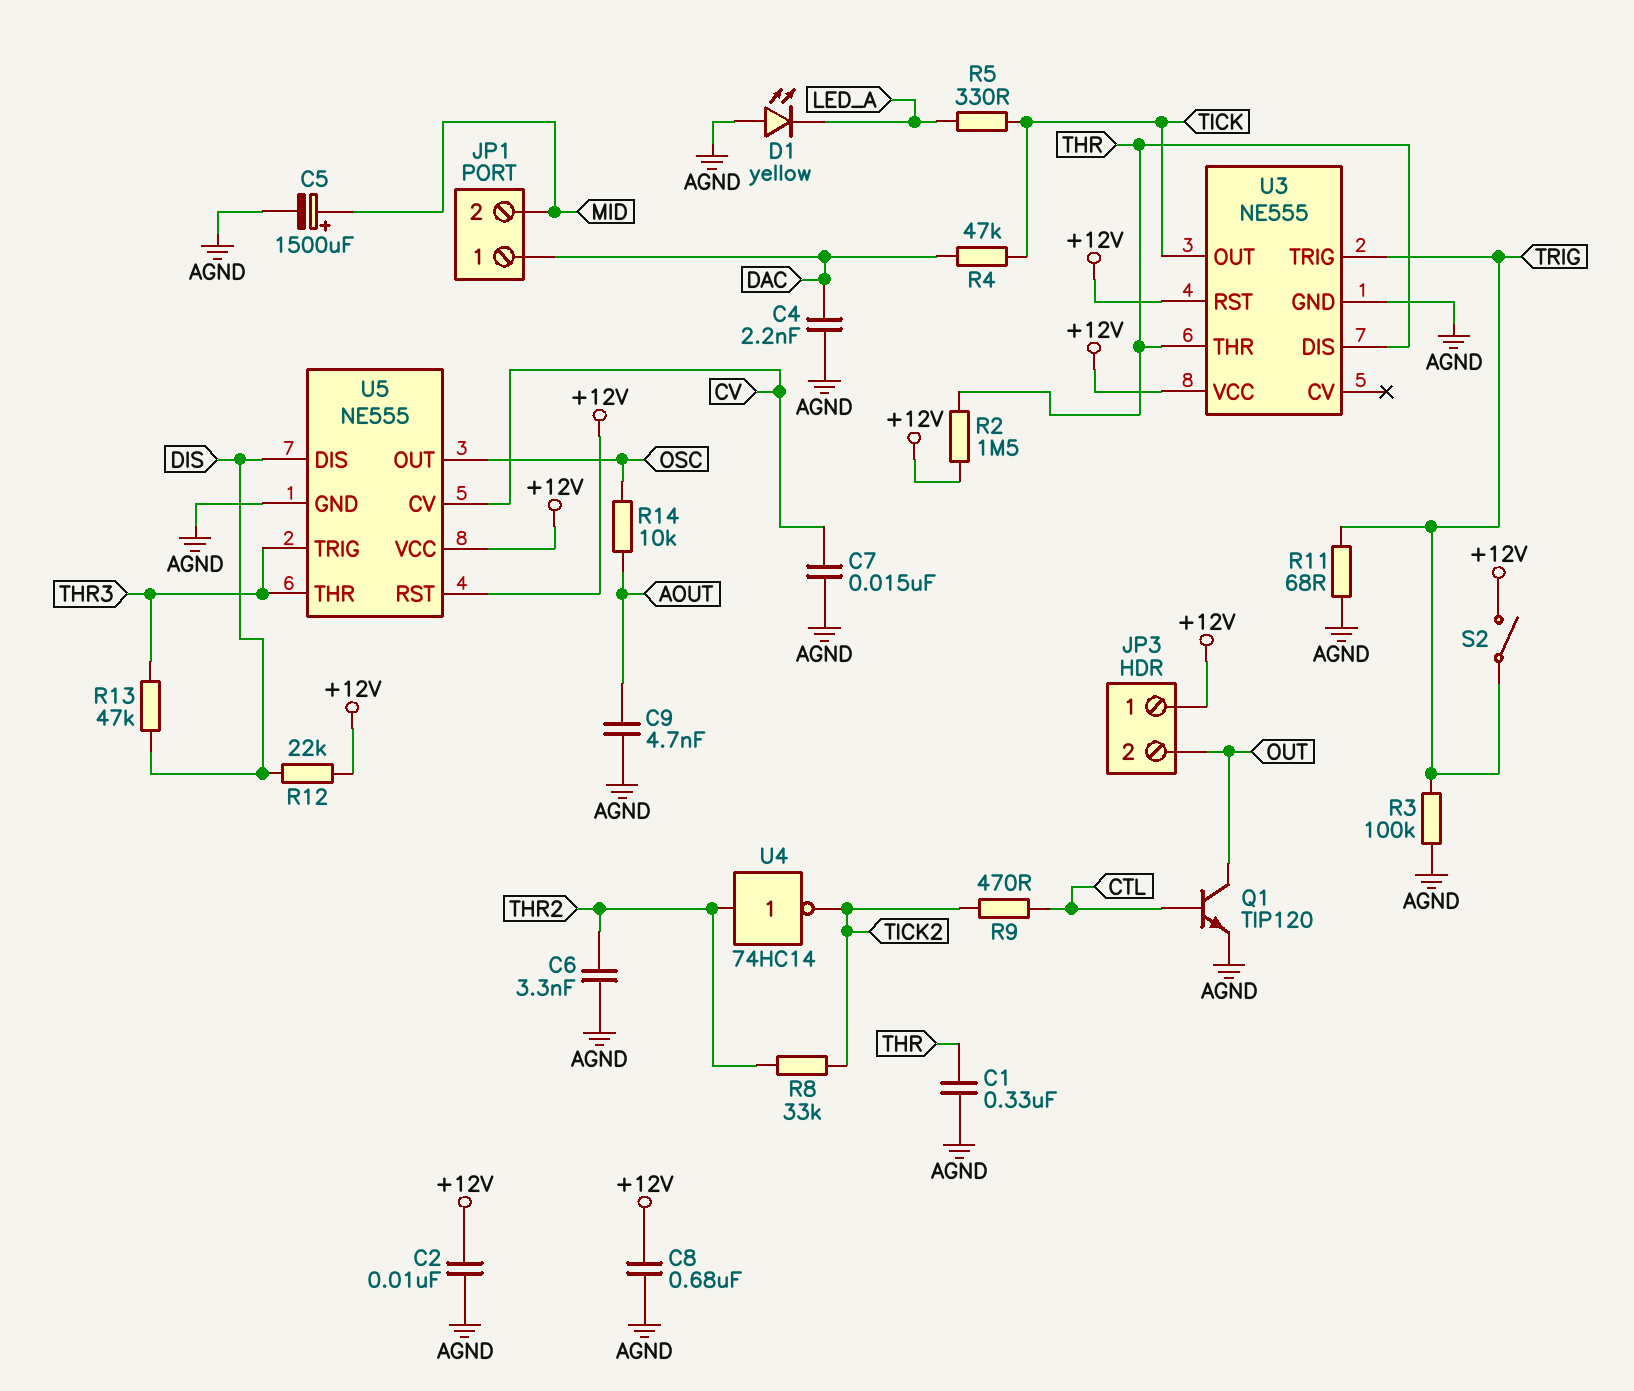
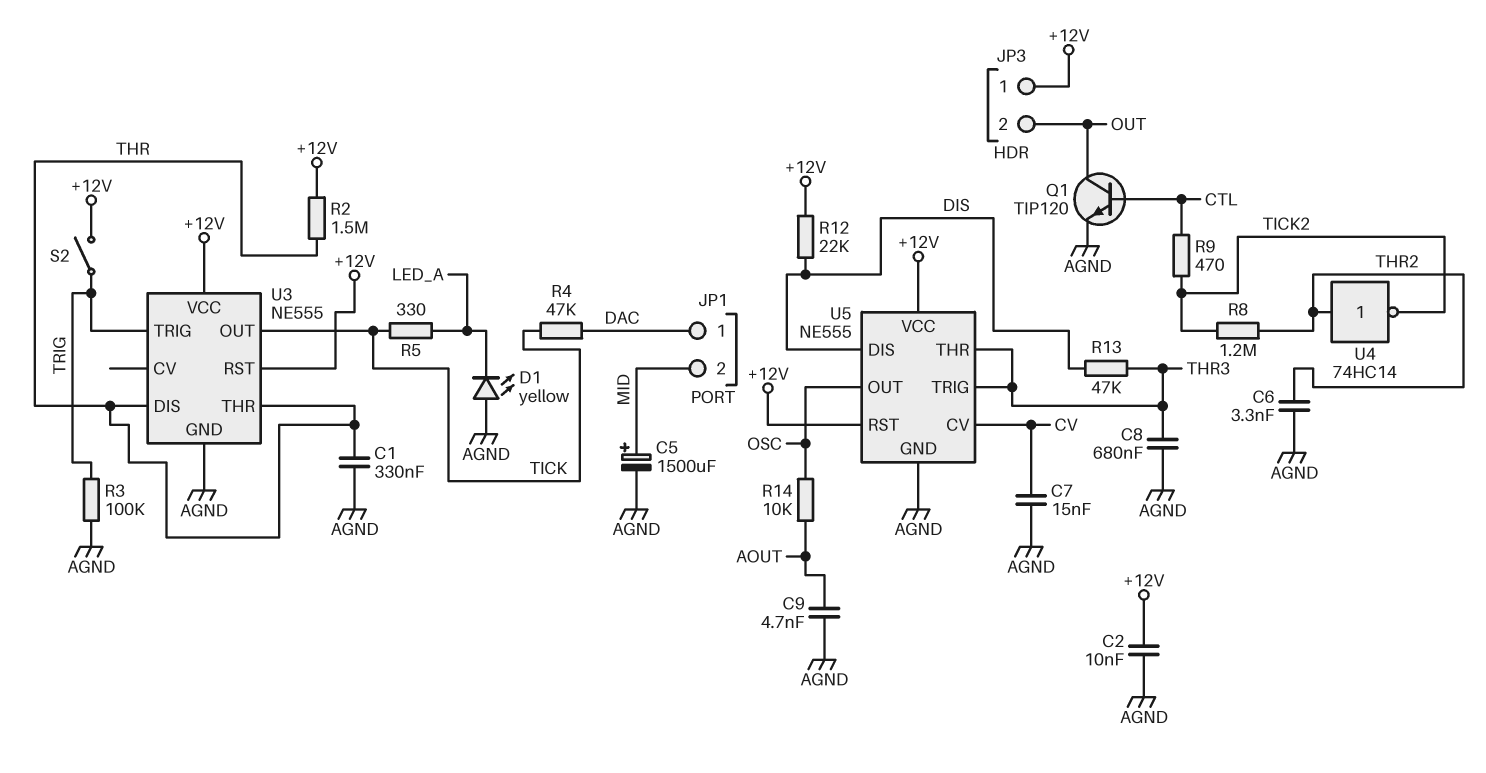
C4: 2.2nF (AGND, DAC) -> none
C8: 680nF (+12V, AGND) -> 680nF (AGND, THR3)
R8: 33k (THR2, TICK2) -> 1.2M (THR2, TICK2)
R11: 68 (AGND, TRIG) -> none

